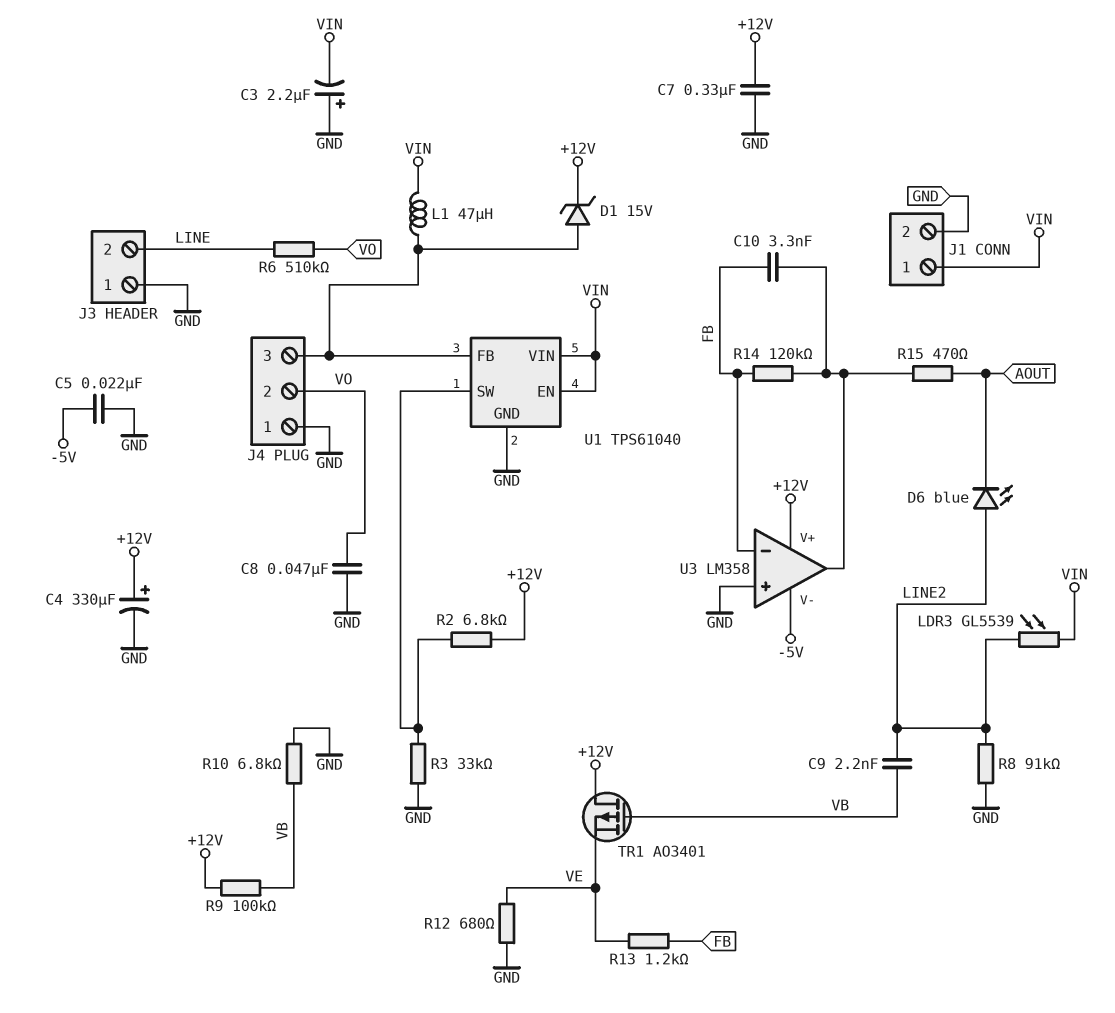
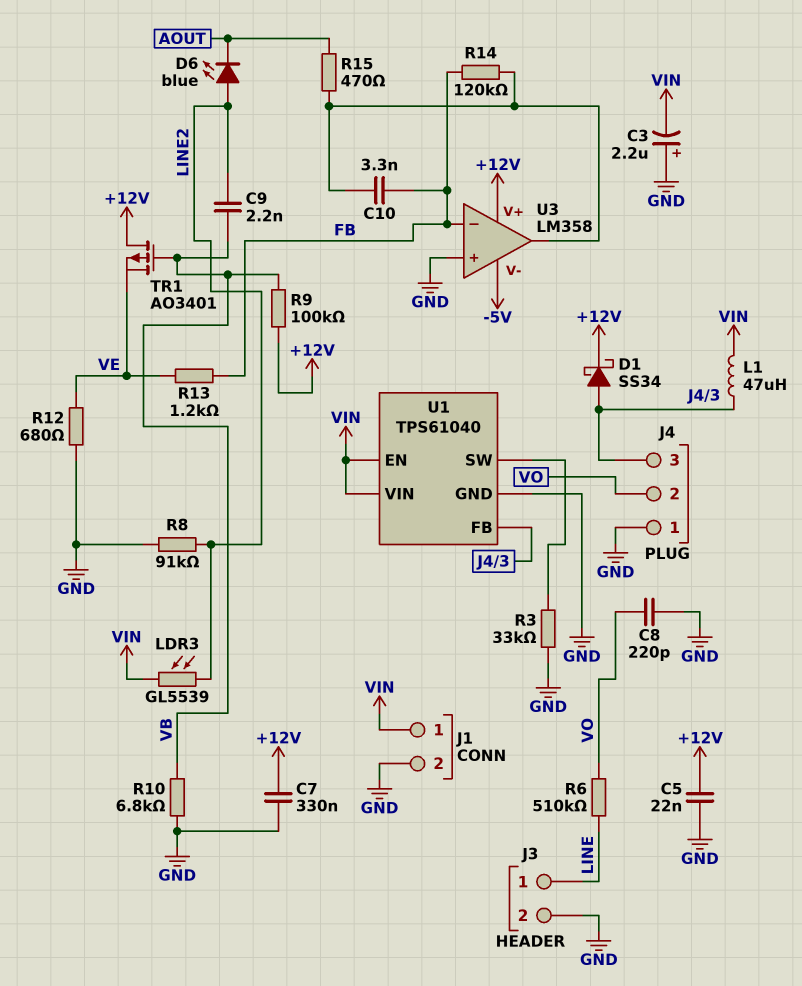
C4: 330uF (plus +12V, minus GND) -> none
C5: 22nF (-5V, GND) -> 22nF (+12V, GND)
C8: 47nF (GND, VO) -> 220pF (GND, VO)
D1: zener 15V (A J4/3, K +12V) -> schottky SS34 (A J4/3, K +12V)
J3 pin 1: GND -> LINE
J3 pin 2: LINE -> GND
R2: 6.8k (+12V, U1/SW) -> none

